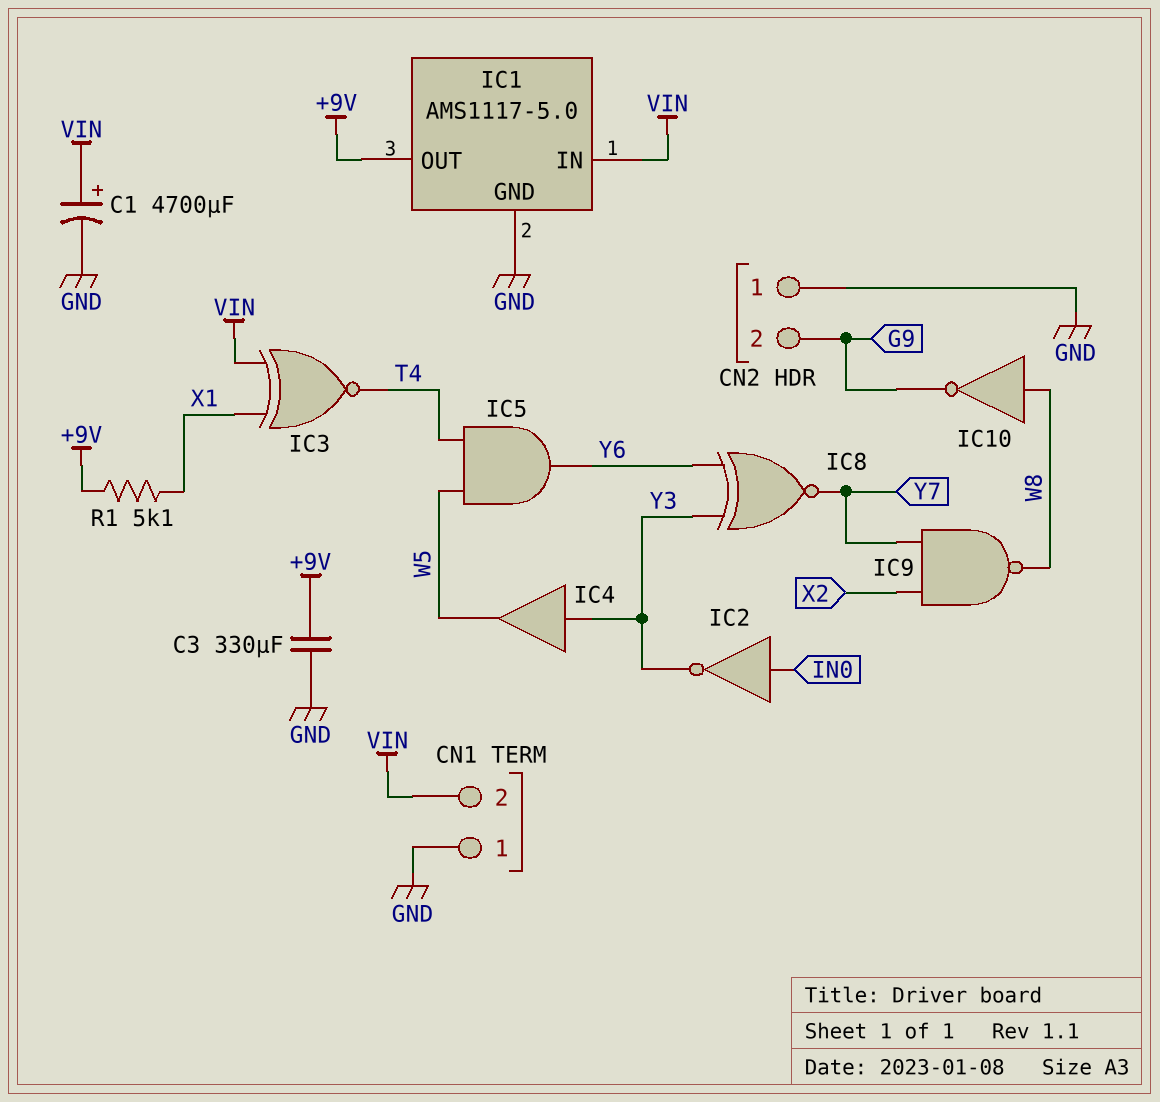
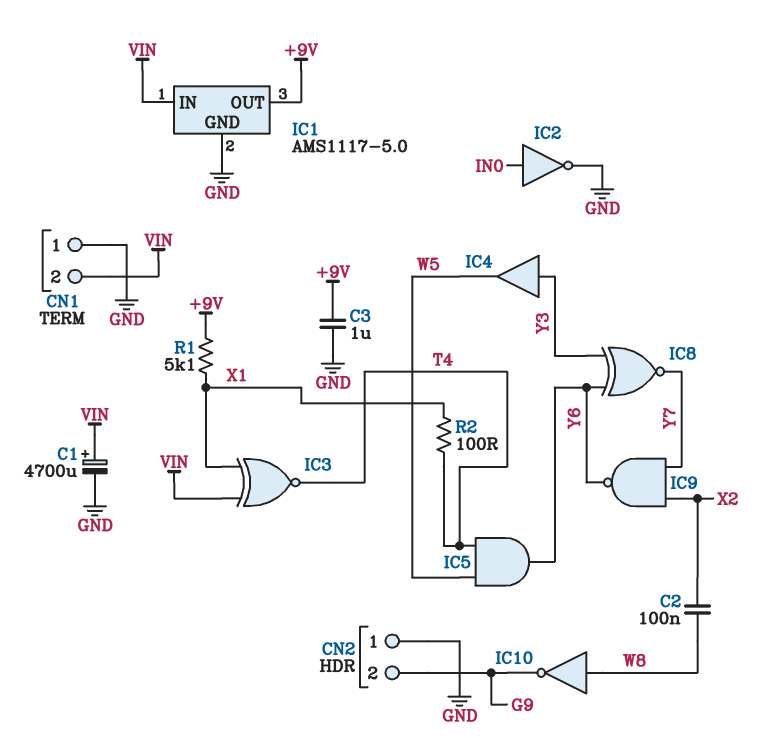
C2: none -> 100nF (W8, X2)
C3: 330uF (+9V, GND) -> 1uF (+9V, GND)
IC2: NOT (in IN0, out Y3) -> NOT (in IN0, out GND)
IC9: NAND (in X2, in Y7, out W8) -> NAND (in X2, in Y7, out Y6)
R2: none -> 100 (T4, X1)

